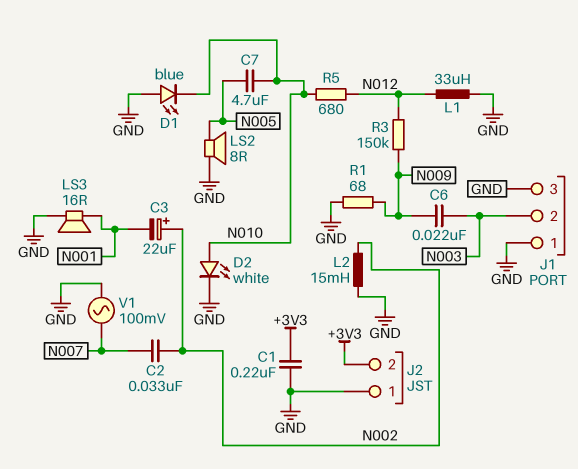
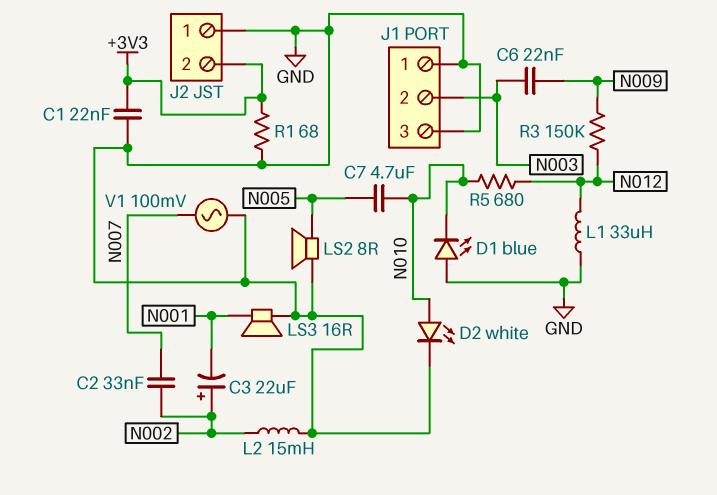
C1: 220nF (+3V3, GND) -> 22nF (+3V3, GND)
R1: 68 (GND, N009) -> 68 (+3V3, GND)

